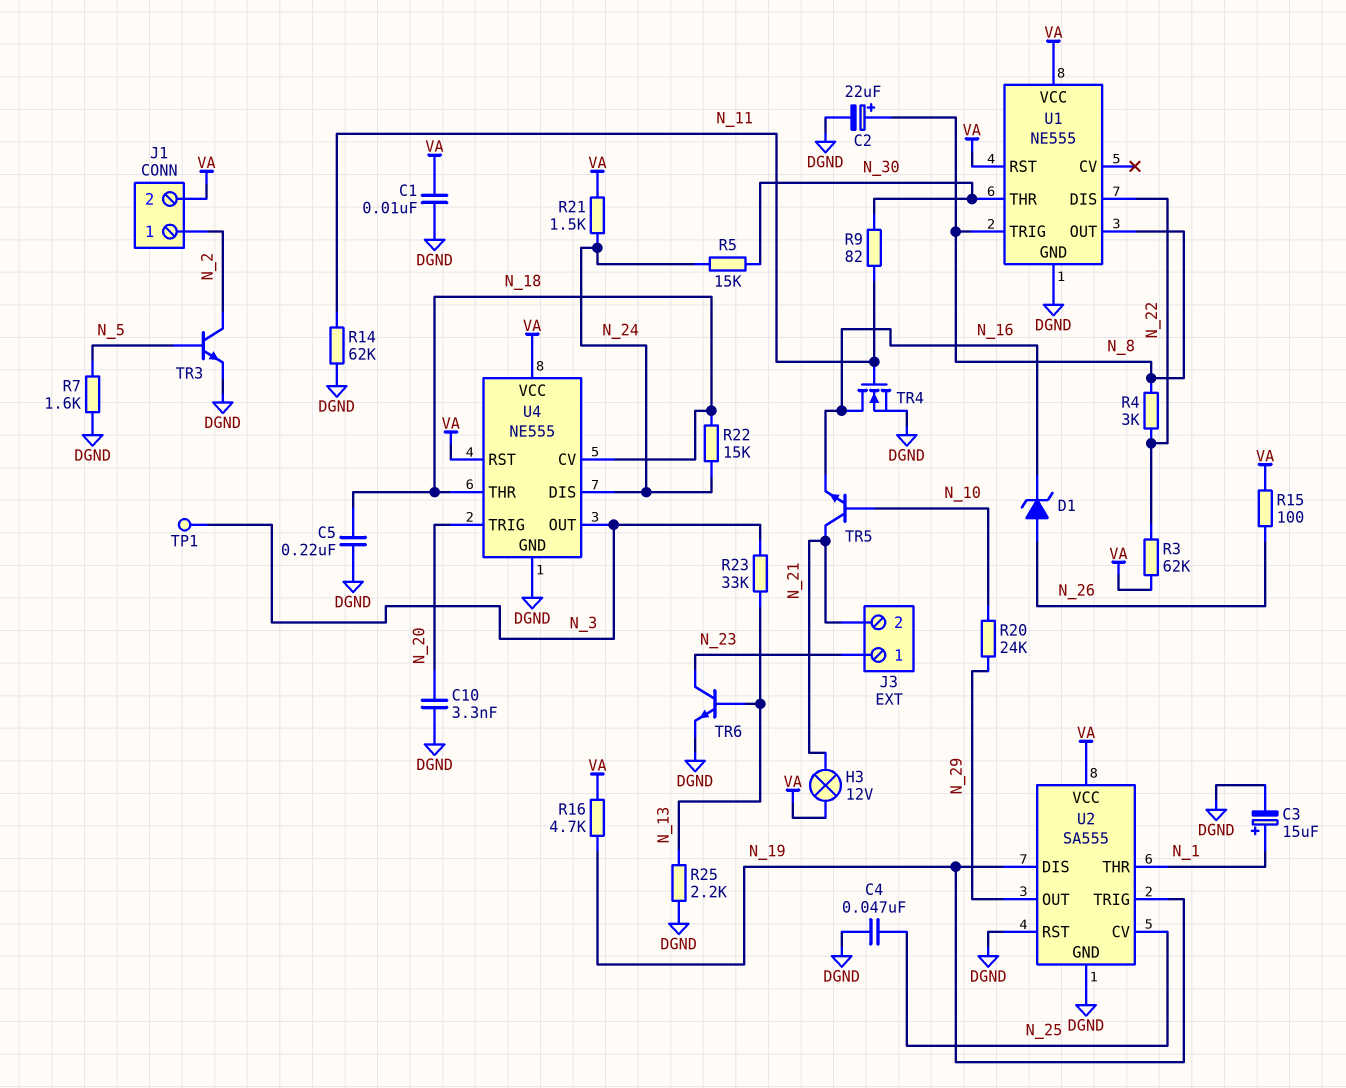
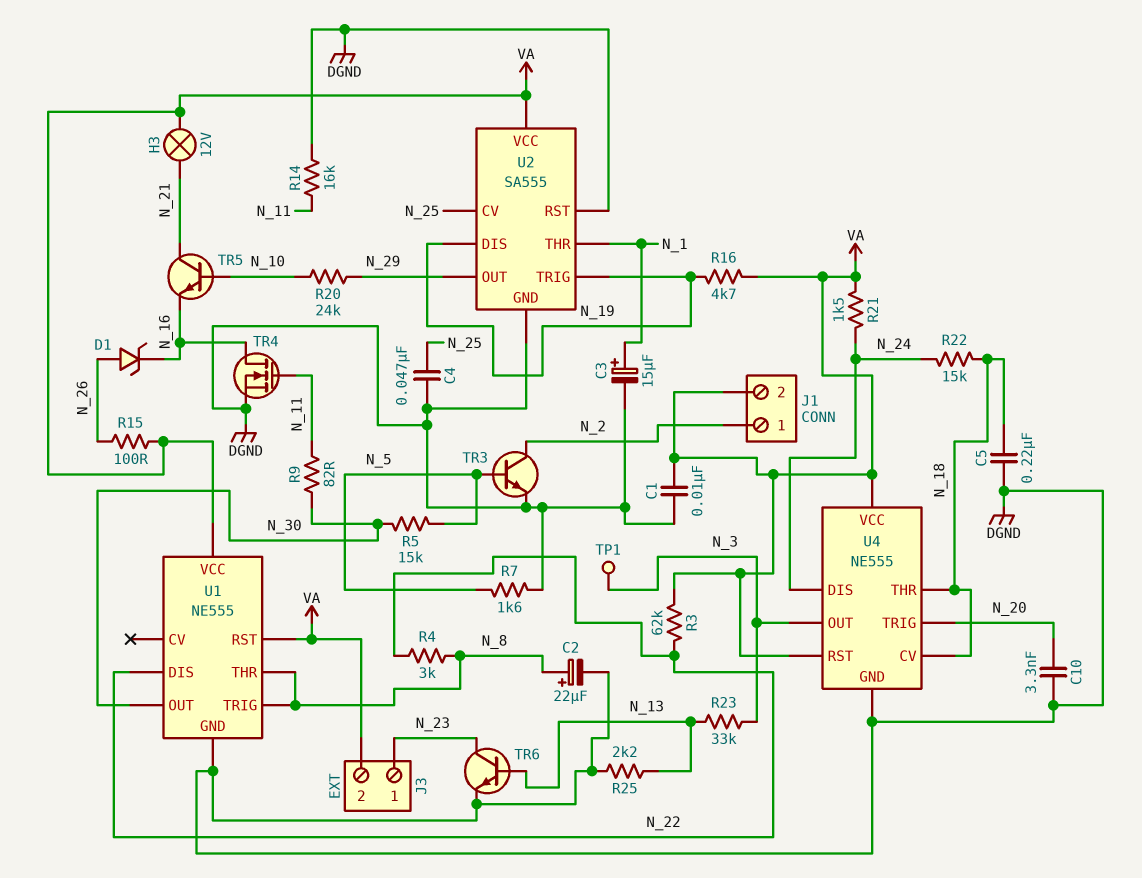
J3 pin 2: N_21 -> VA
R5: 15k (N_24, N_30) -> 15k (N_5, N_30)
R14: 62k (DGND, N_11) -> 16k (DGND, N_11)
U1 pin OUT: N_8 -> N_30
U1 pin THR: N_30 -> N_8

